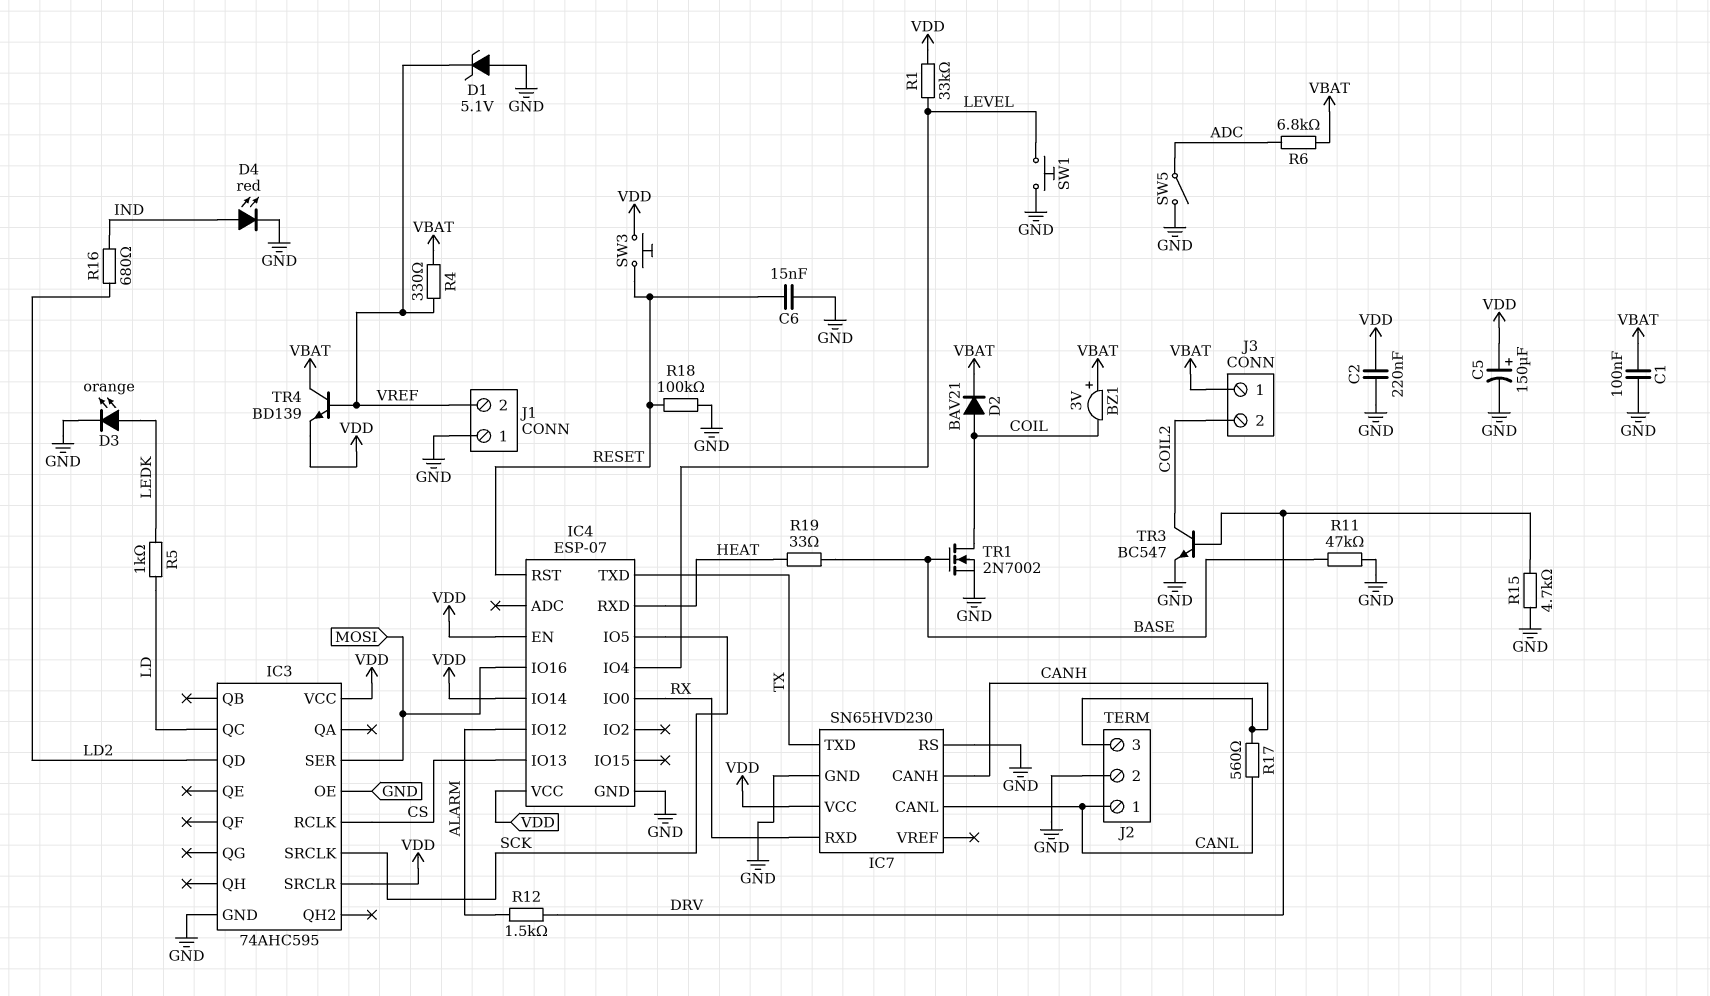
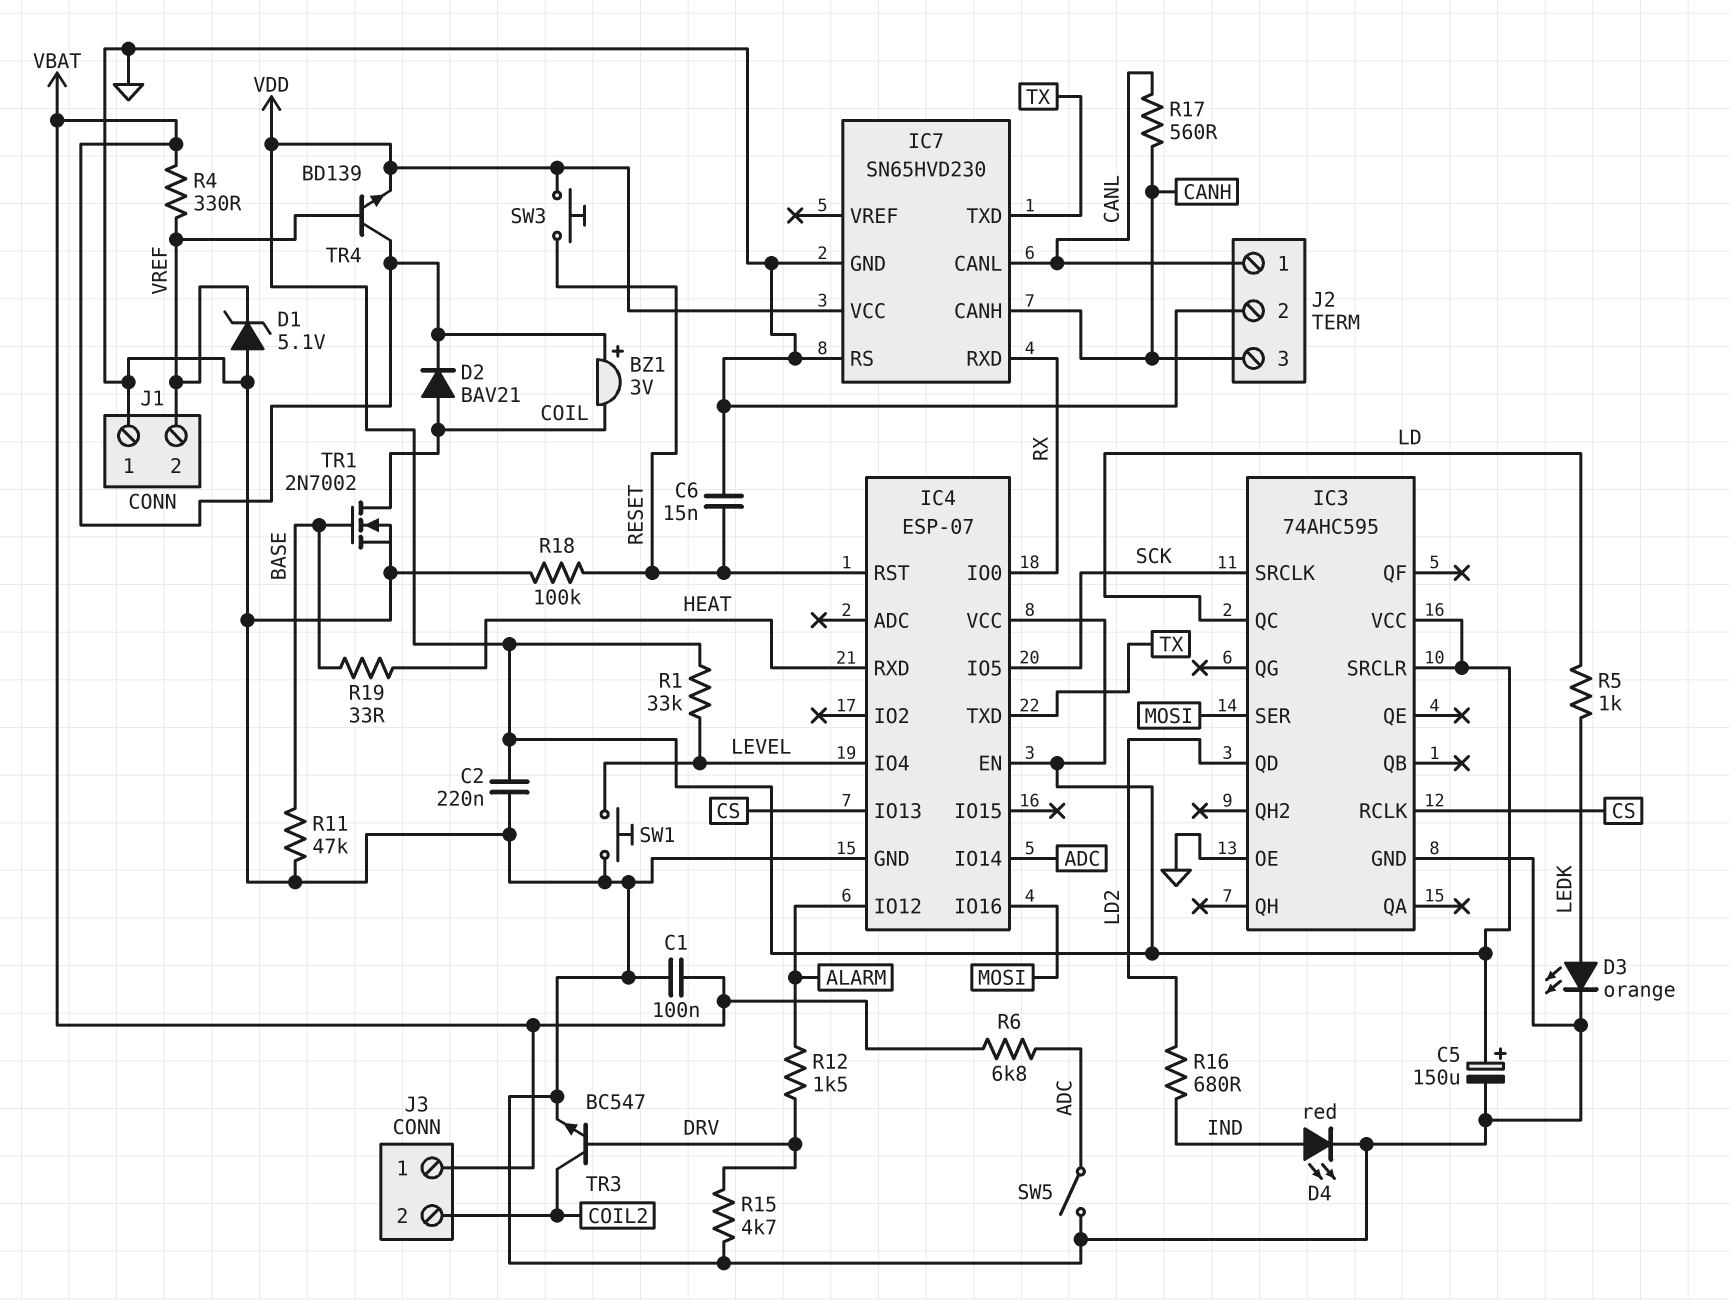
IC4 pin IO14: VDD -> ADC

